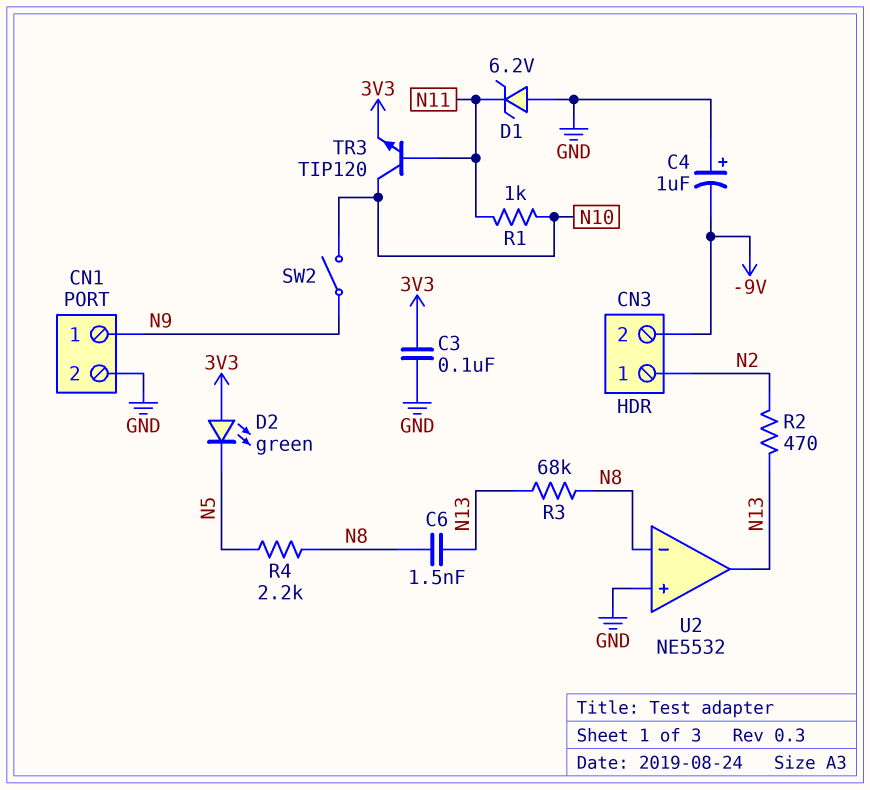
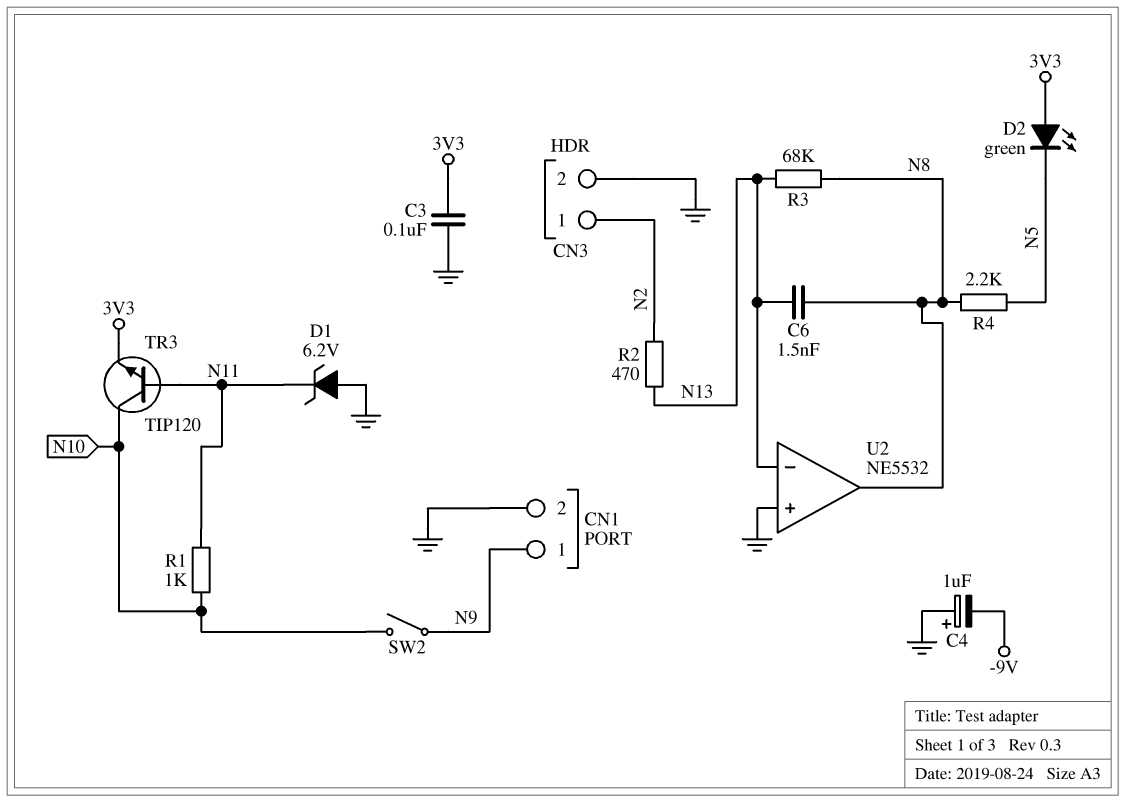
CN3 pin 2: -9V -> GND
U2 pin in-: N8 -> N13
U2 pin out: N13 -> N8

